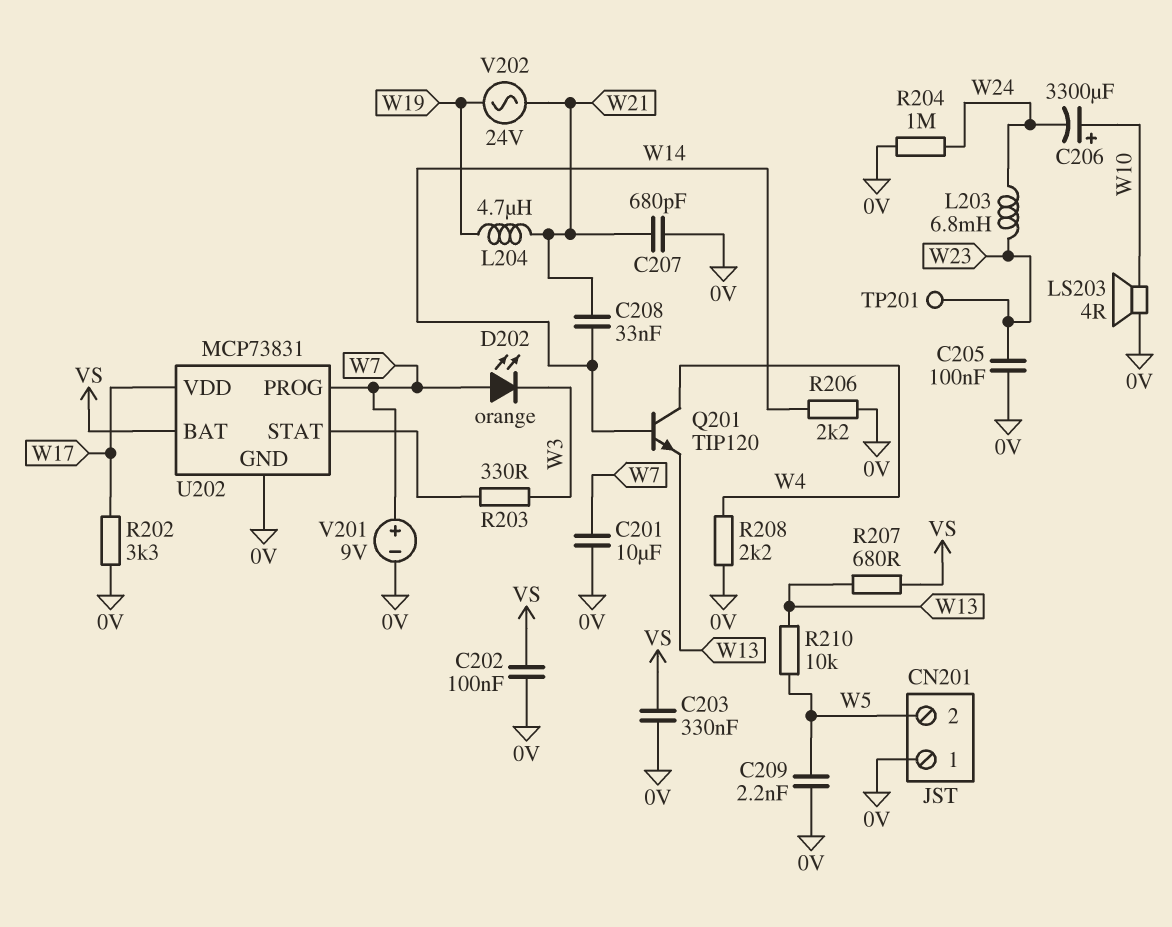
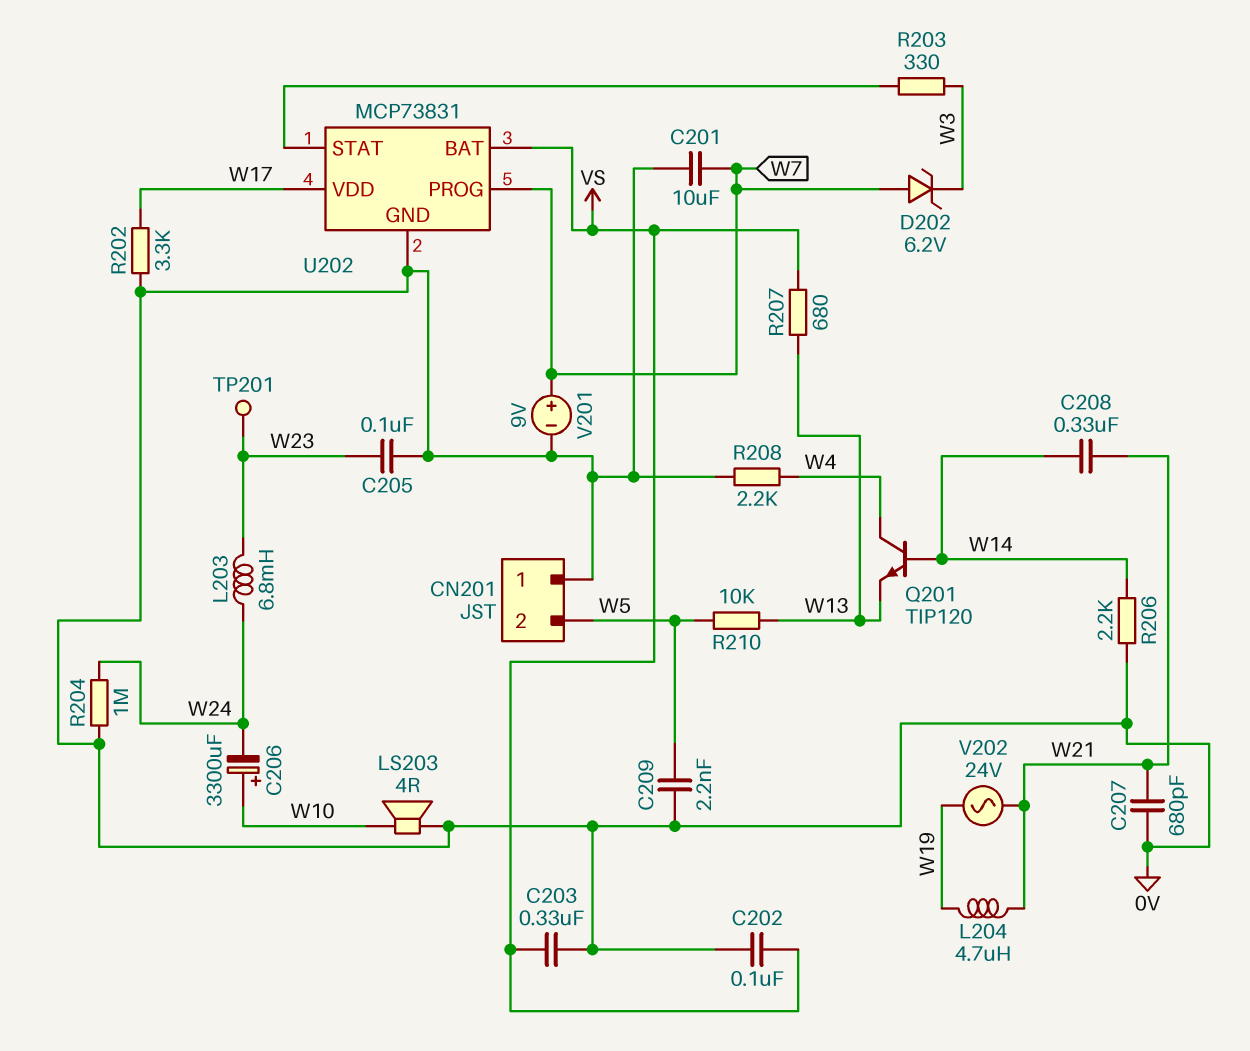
C208: 33nF (W14, W21) -> 330nF (W14, W21)
D202: LED orange (A W7, K W3) -> zener 6.2V (A W7, K W3)

